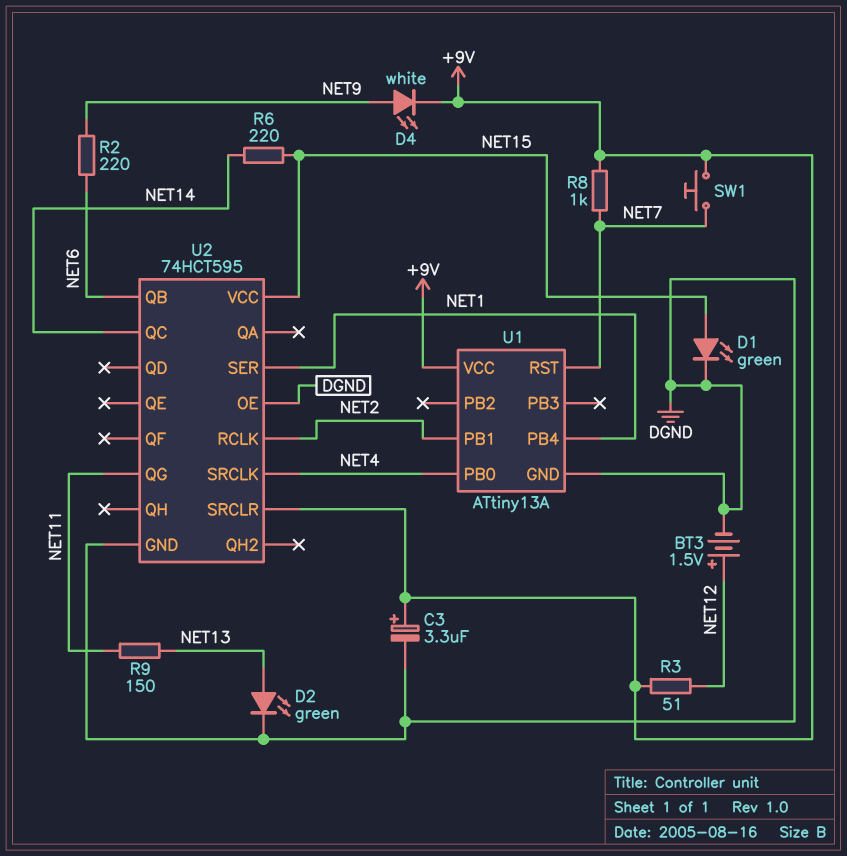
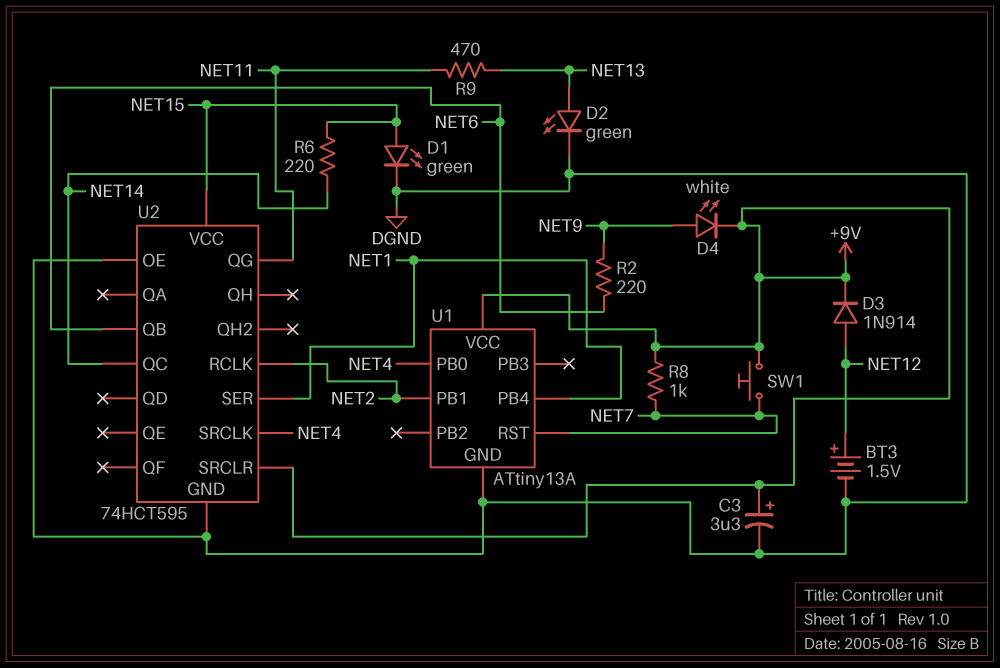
D3: none -> diode 1N914 (A NET12, K +9V)
R3: 51 (+9V, NET12) -> none
R9: 150 (NET11, NET13) -> 470 (NET11, NET13)

